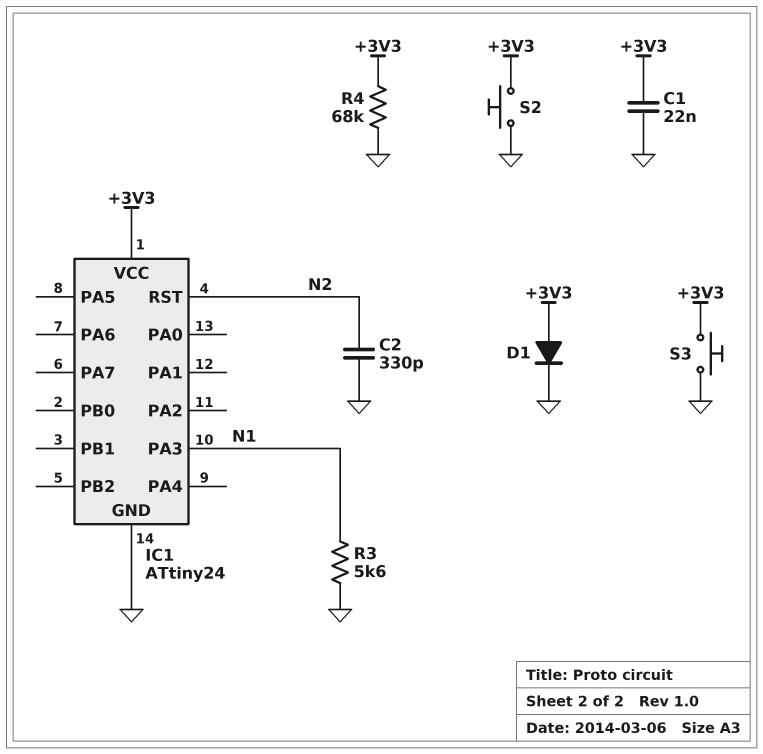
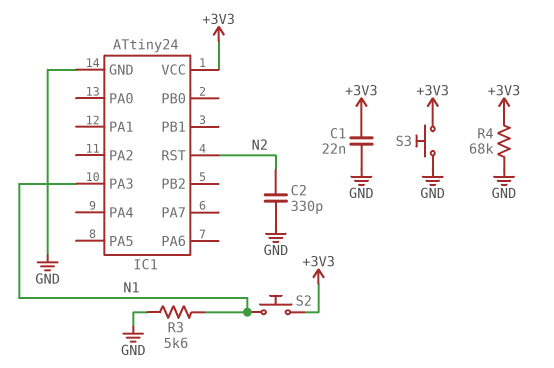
D1: diode (A +3V3, K GND) -> none
S2: button (+3V3, GND) -> button (+3V3, N1)

